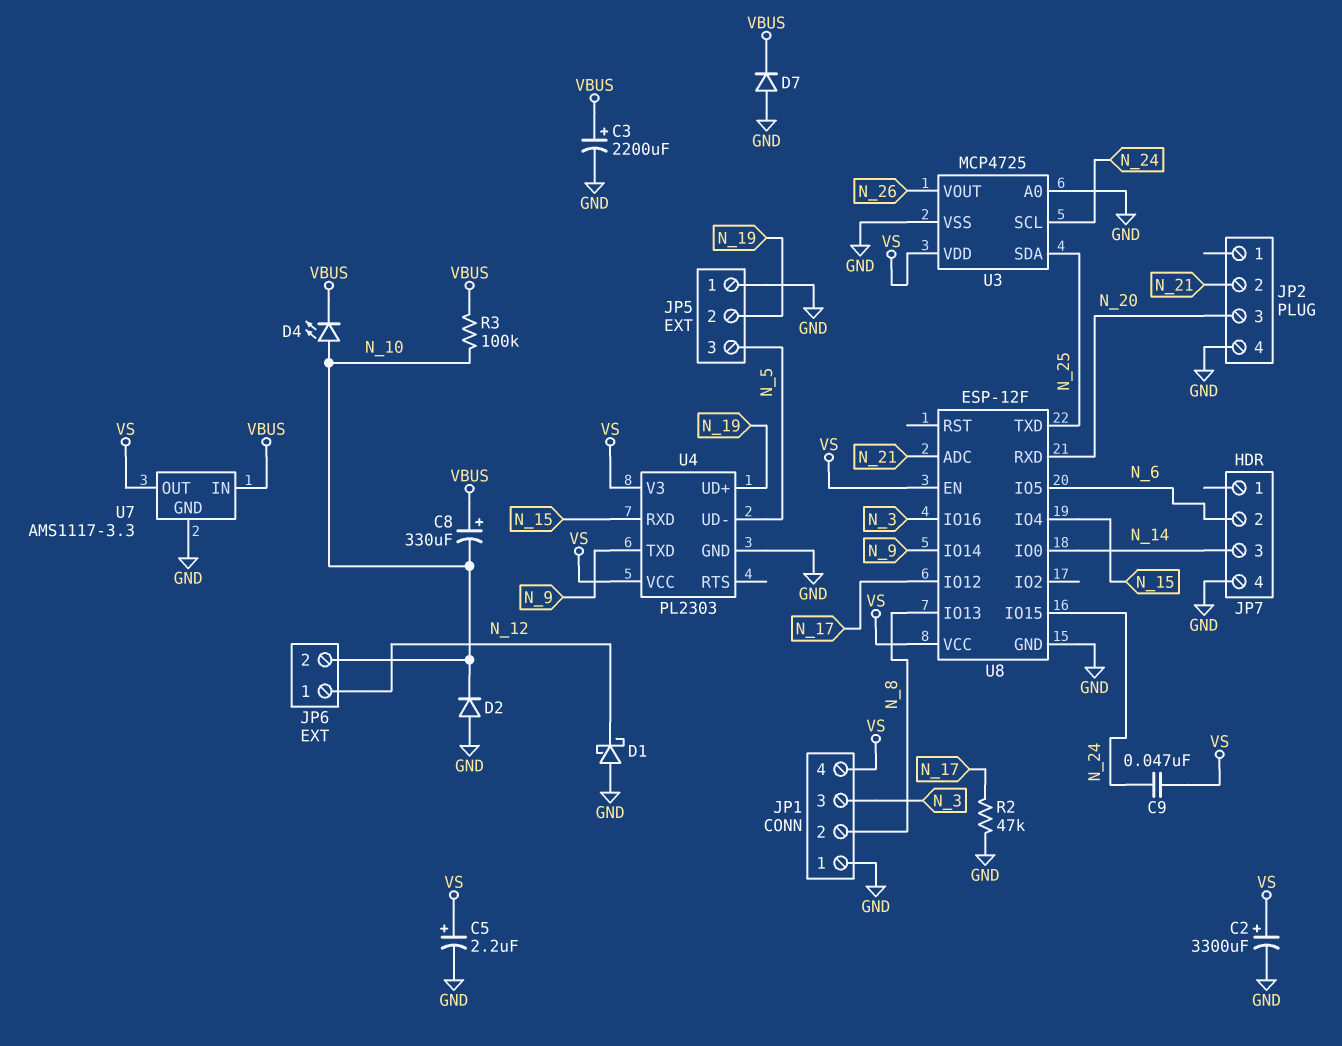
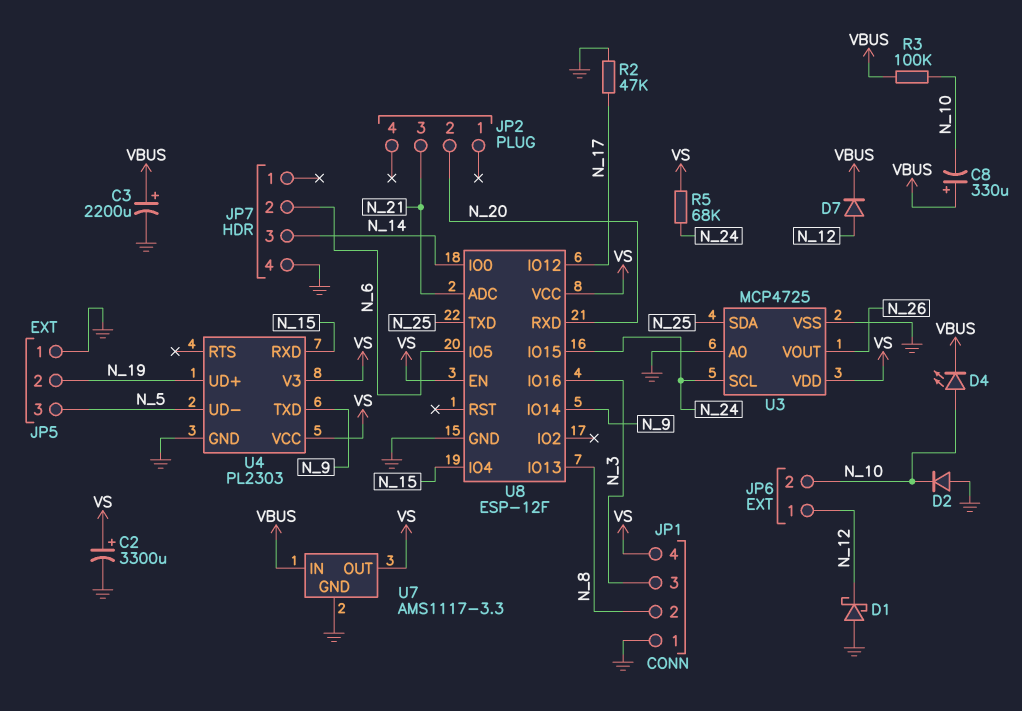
C5: 2.2uF (plus VS, minus GND) -> none
C9: 47nF (N_24, VS) -> none
D7: diode (A GND, K VBUS) -> diode (A N_12, K VBUS)
JP2 pin 2: N_21 -> N_20
JP2 pin 3: N_20 -> N_21
JP2 pin 4: GND -> none
R5: none -> 68k (N_24, VS)

